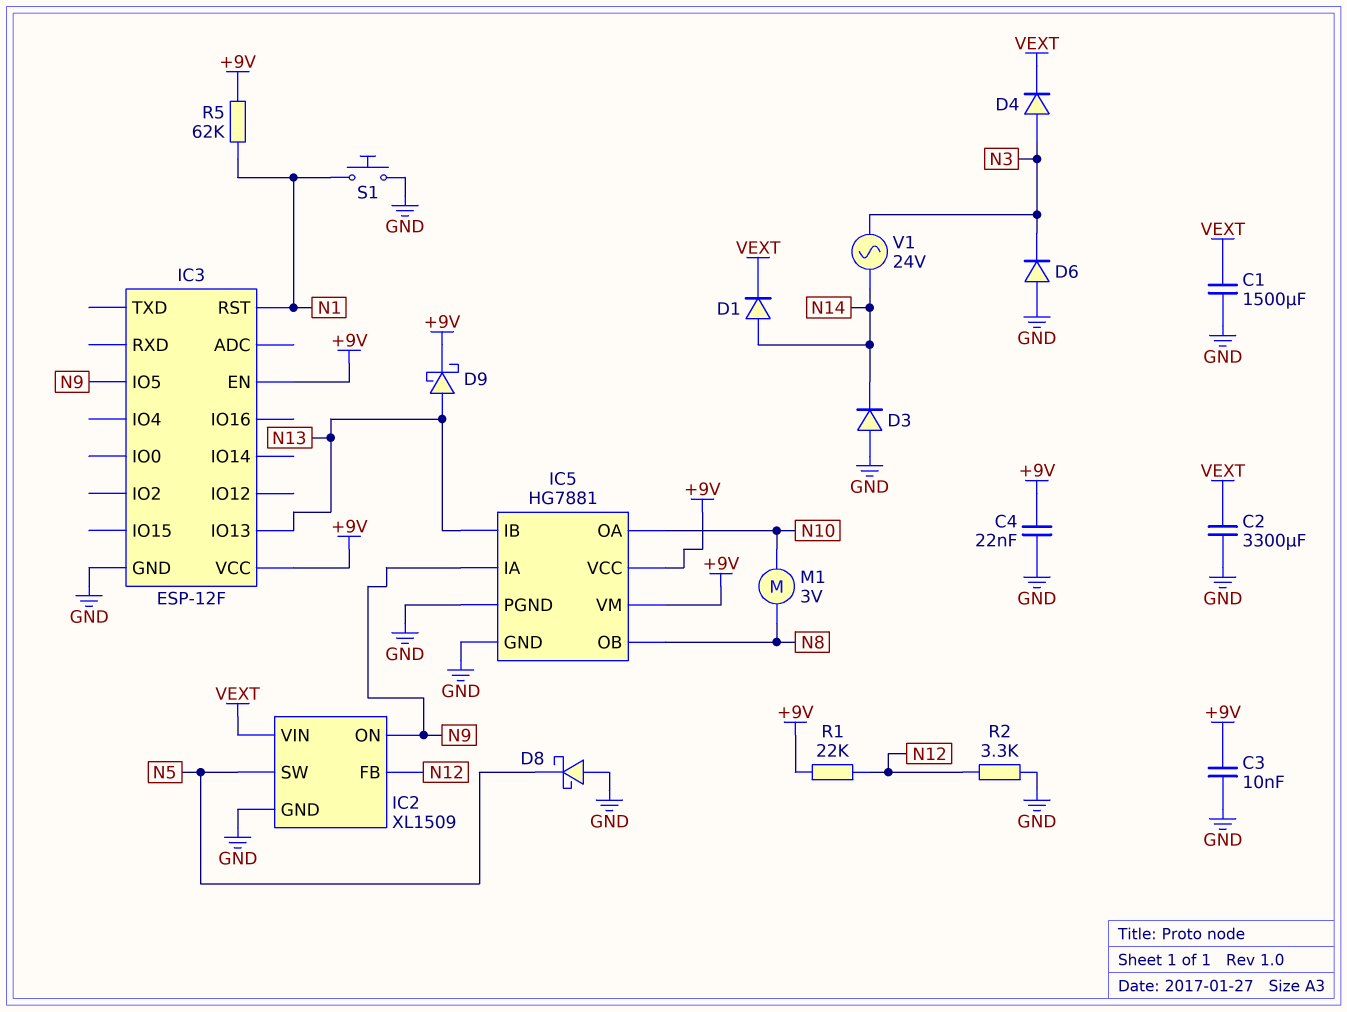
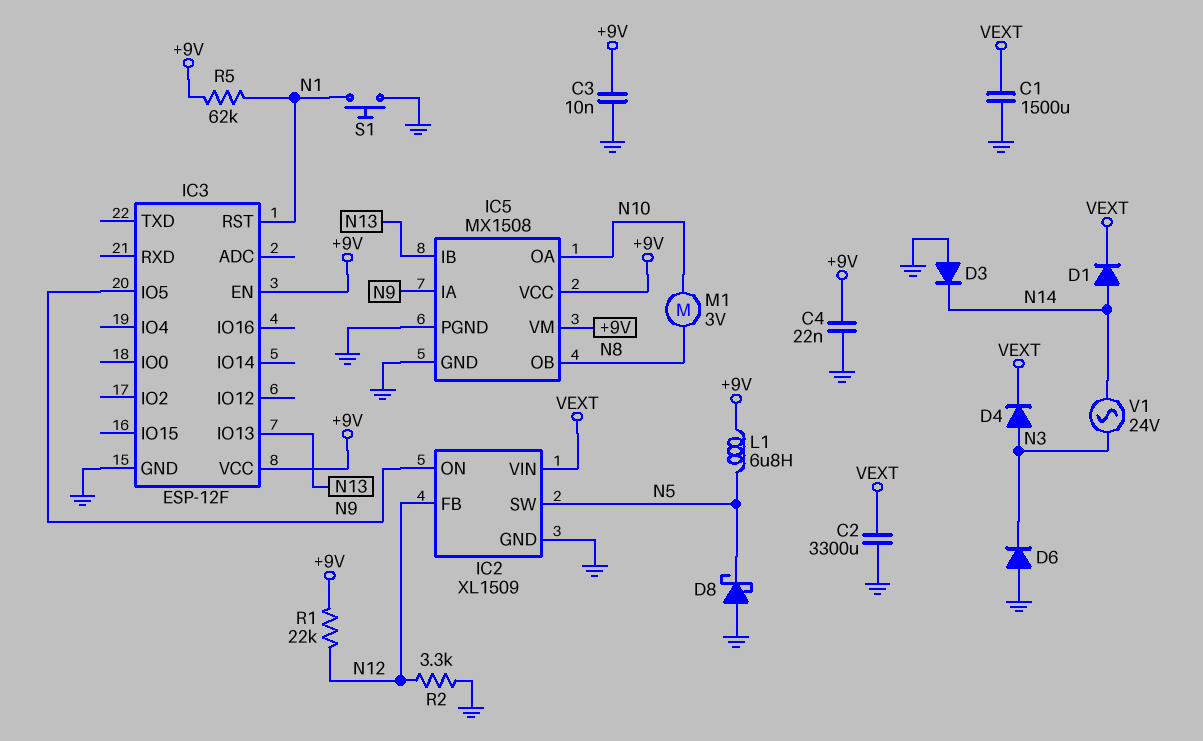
D9: schottky (A N13, K +9V) -> none
IC5: HG7881 -> MX1508
L1: none -> 6.8uH (+9V, N5)

